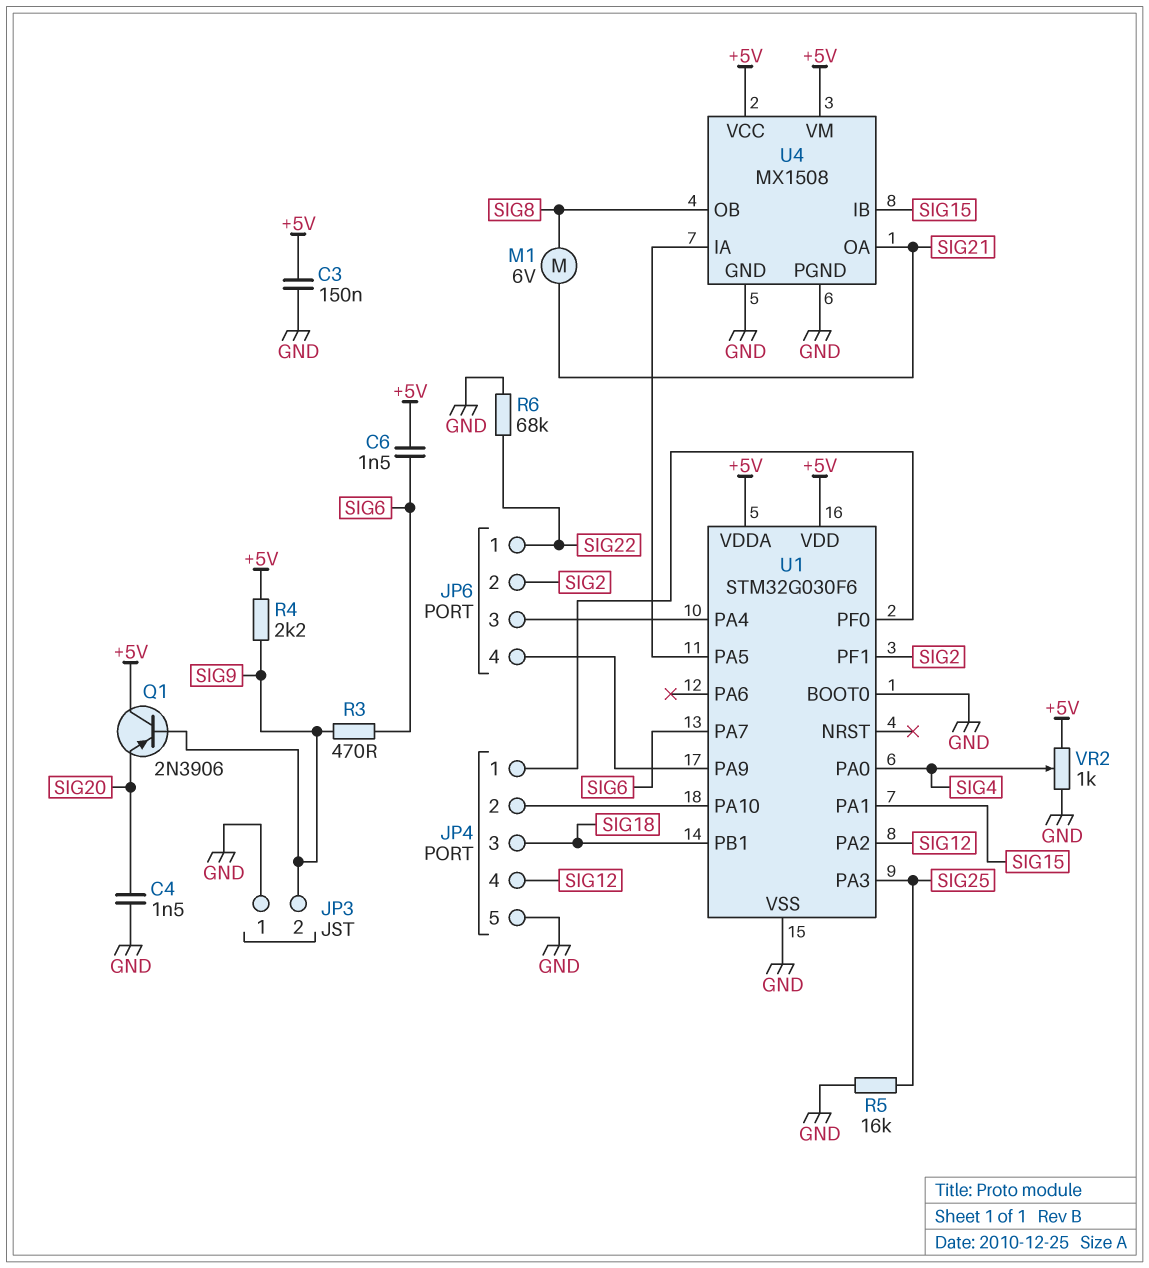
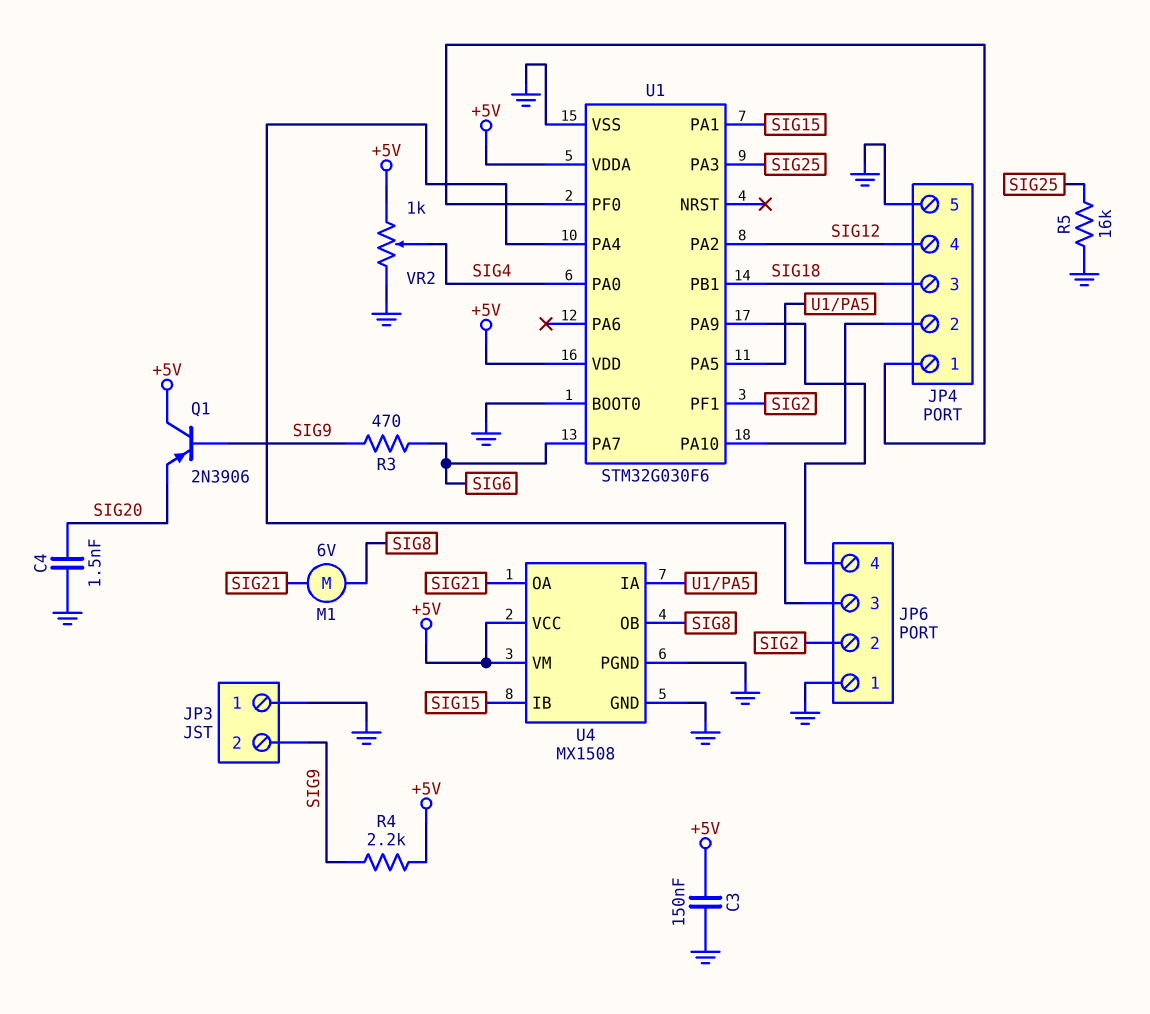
C6: 1.5nF (+5V, SIG6) -> none
JP6 pin 1: SIG22 -> GND
R6: 68k (GND, SIG22) -> none

